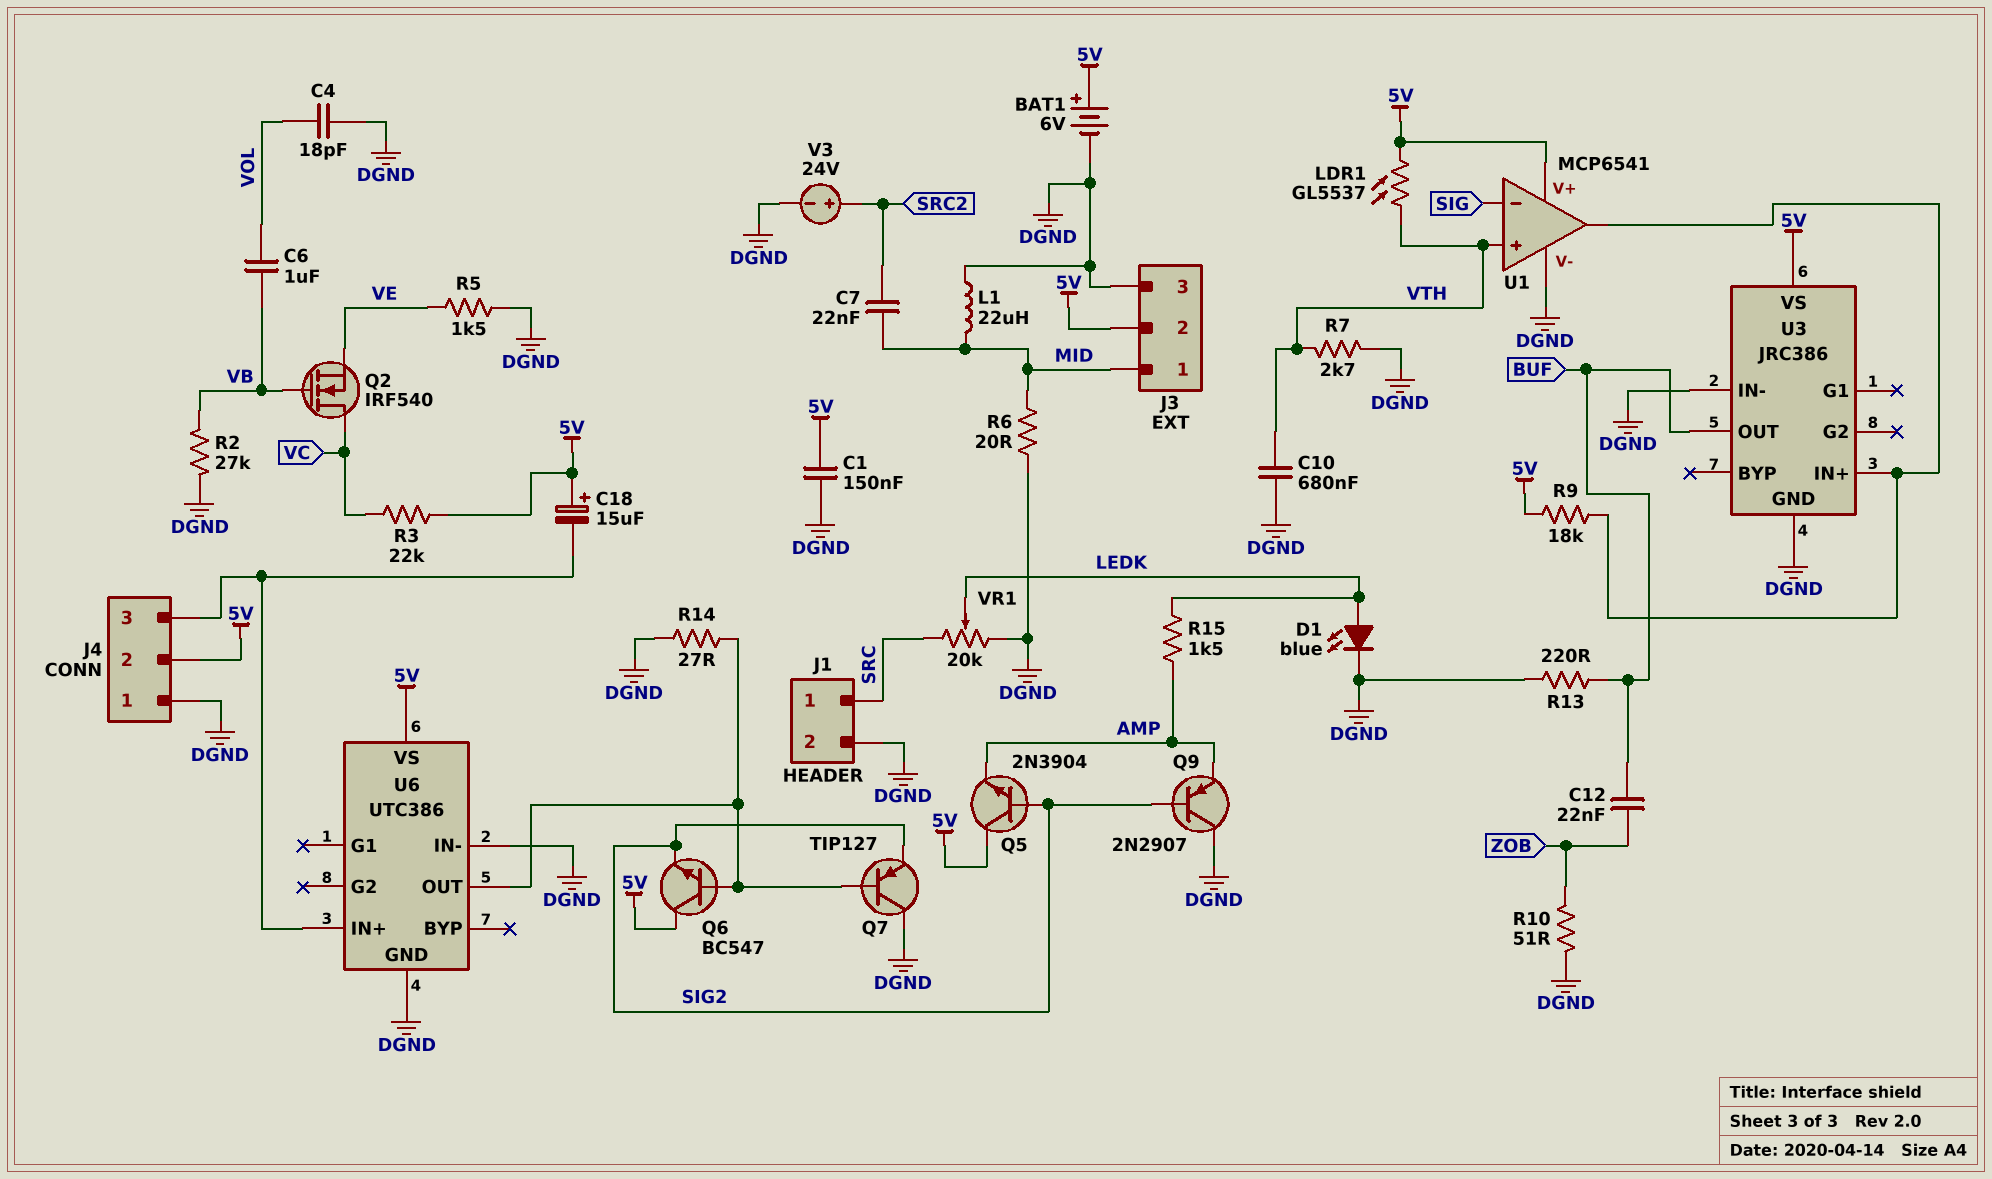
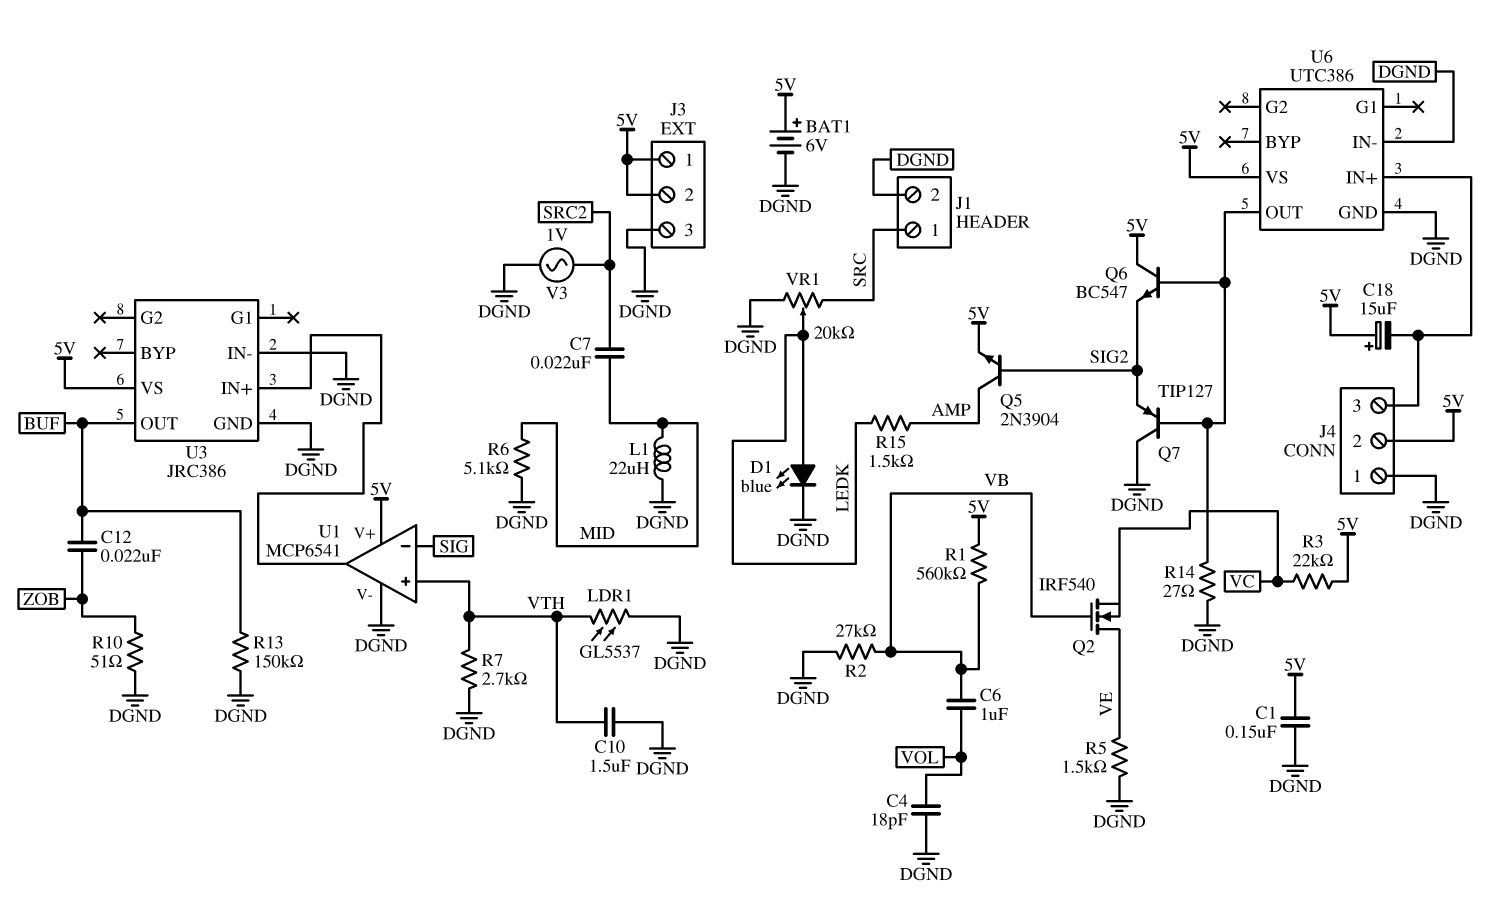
C10: 680nF (DGND, VTH) -> 1.5uF (DGND, VTH)
J3 pin 1: MID -> 5V
LDR1: GL5537 (5V, VTH) -> GL5537 (DGND, VTH)
Q2: NMOS IRF540 (G VB, D VC, S VE) -> NMOS IRF540 (G VB, D VE, S VC)
Q5: NPN 2N3904 (B SIG2, C 5V, E AMP) -> NPN 2N3904 (B SIG2, C AMP, E 5V)
Q9: PNP 2N2907 (B SIG2, C DGND, E AMP) -> none
R1: none -> 560k (5V, VB)
R6: 20 (DGND, MID) -> 5.1k (DGND, MID)
R9: 18k (5V, U1/out) -> none
R13: 220 (BUF, DGND) -> 150k (BUF, DGND)
V3: 24V (plus SRC2, minus DGND) -> AC 1V (DGND, SRC2)

